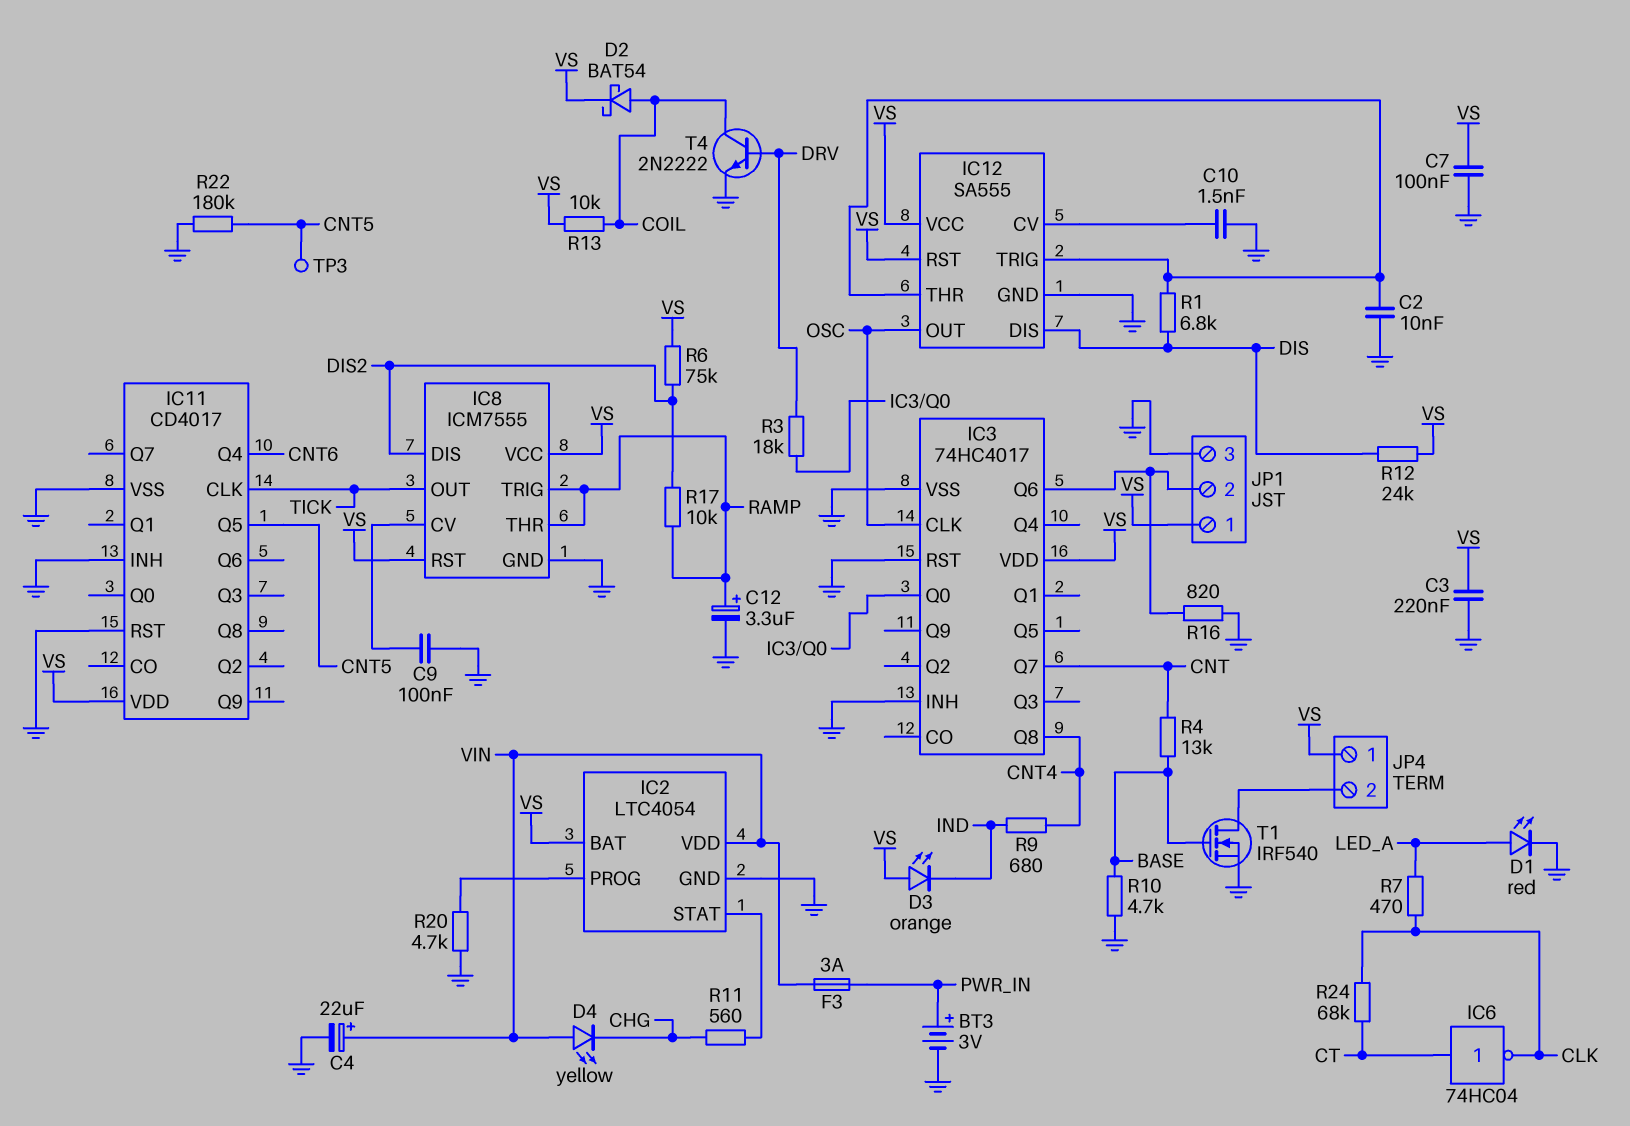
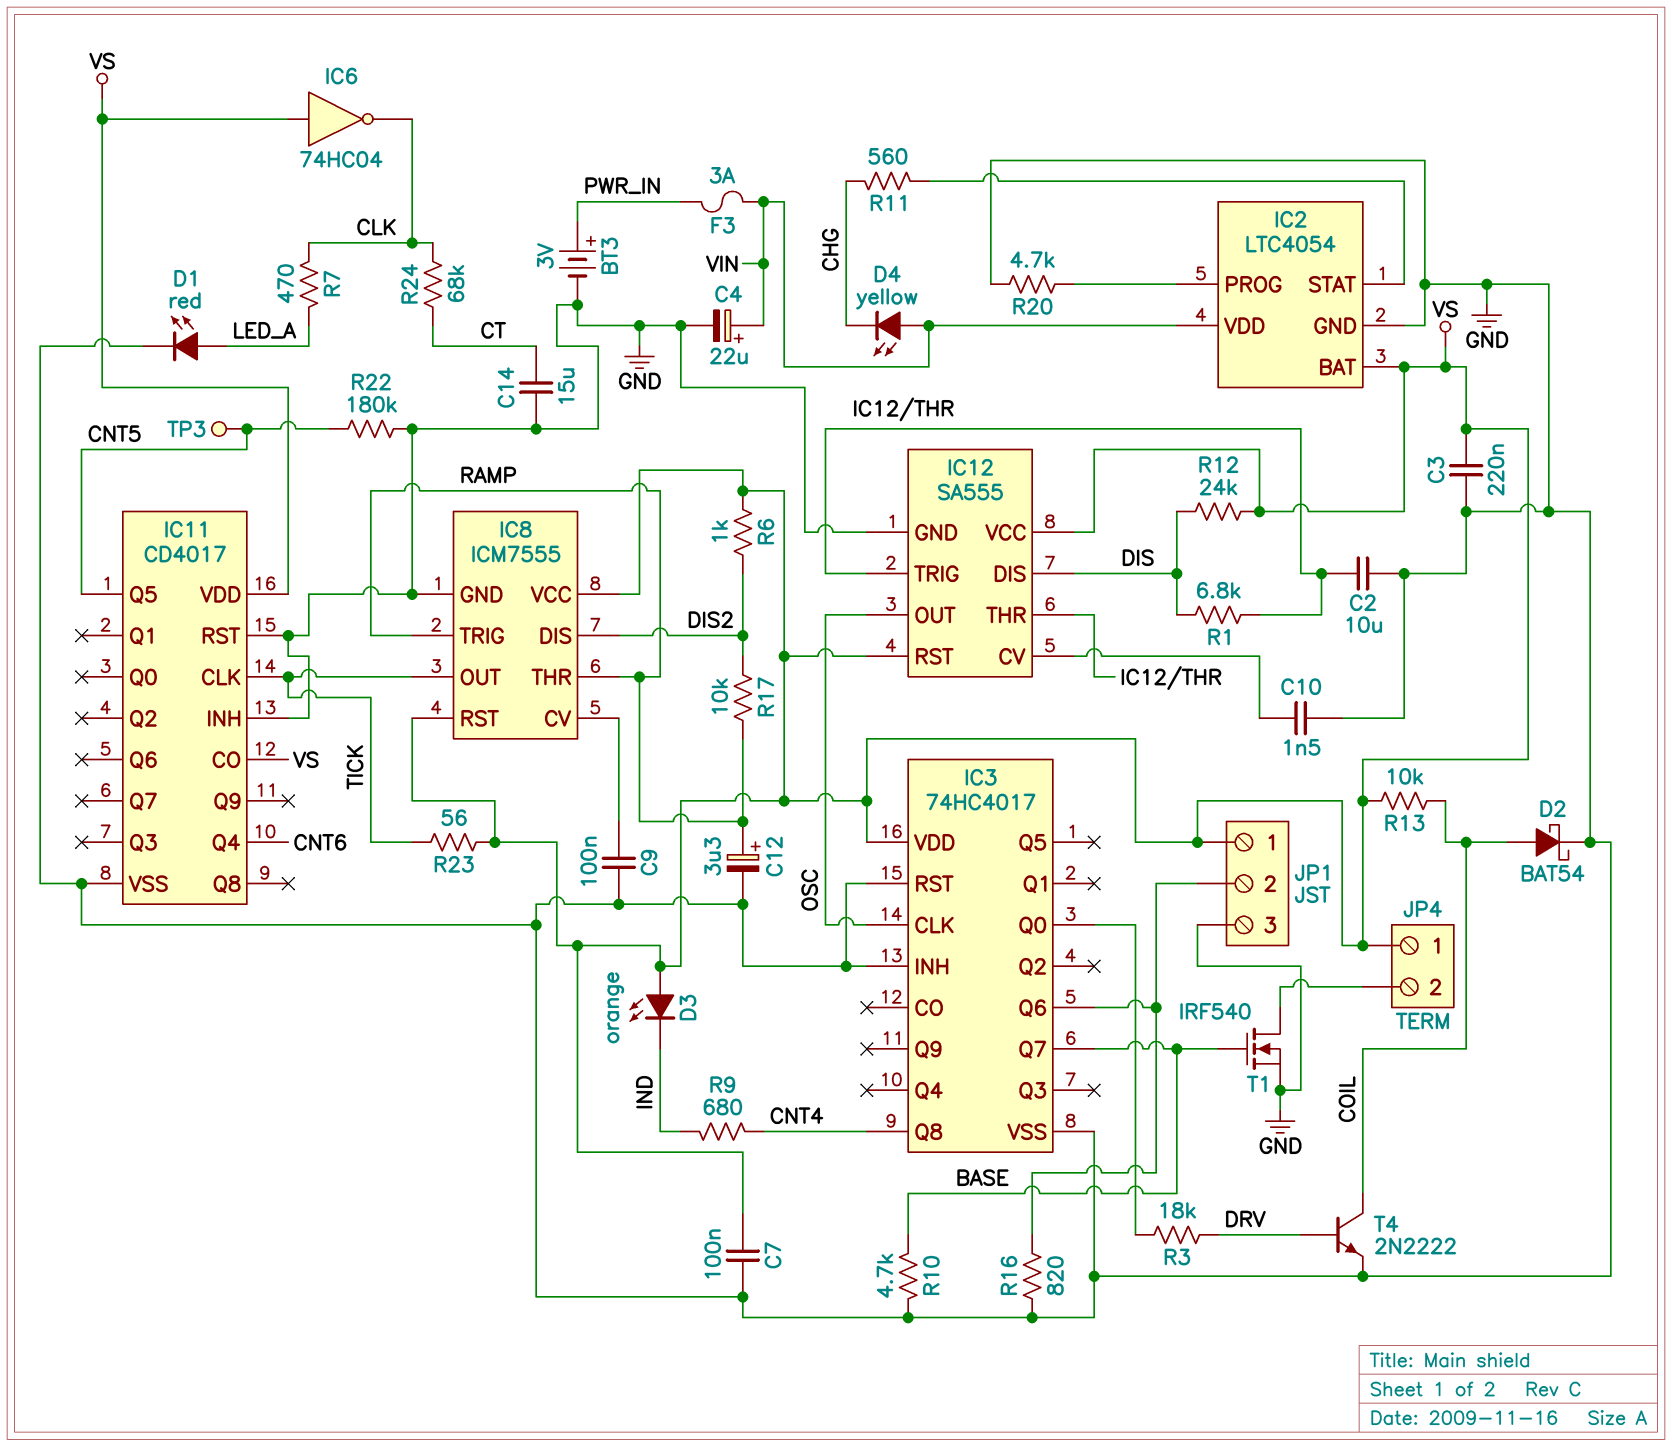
C2: 10nF (GND, IC12/THR) -> 10uF (GND, IC12/THR)
C14: none -> 15uF (CT, GND)
D2: schottky BAT54 (A COIL, K VS) -> schottky BAT54 (A COIL, K GND)
IC3 pin Q7: CNT -> BASE
IC6: NOT 74HC04 (in CT, out CLK) -> NOT 74HC04 (in VS, out CLK)
IC11 pin CO: none -> VS
R4: 13k (BASE, CNT) -> none
R6: 75k (DIS2, VS) -> 1k (DIS2, VS)
R23: none -> 56 (TICK, VS)

